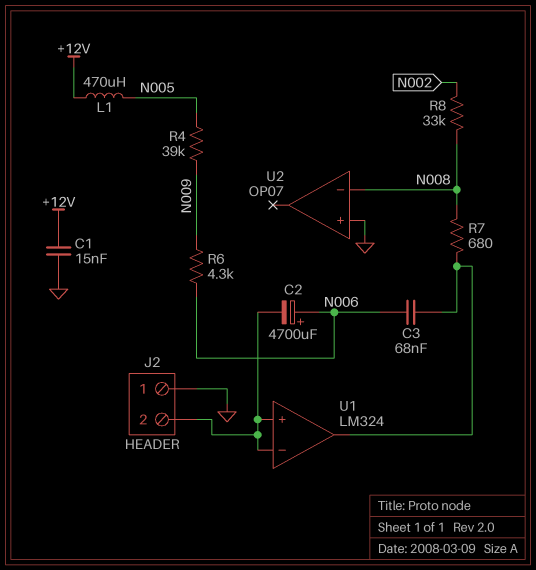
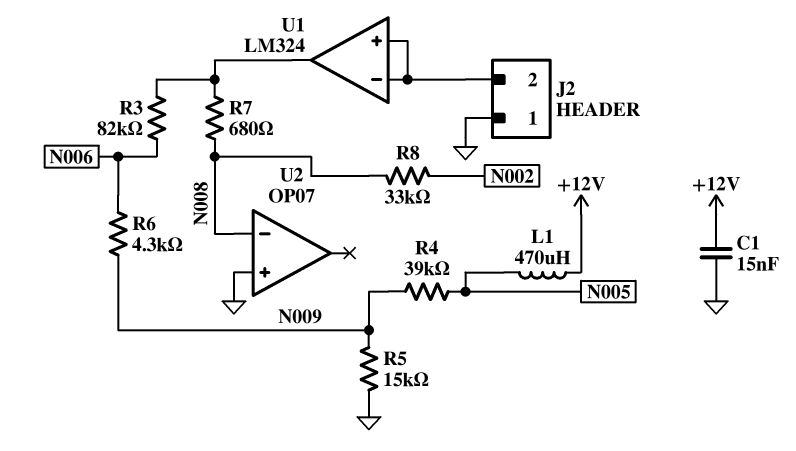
C2: 4700uF (plus N006, minus J2/2) -> none
C3: 68nF (N006, U1/out) -> none
R3: none -> 82k (N006, U1/out)
R5: none -> 15k (GND, N009)

